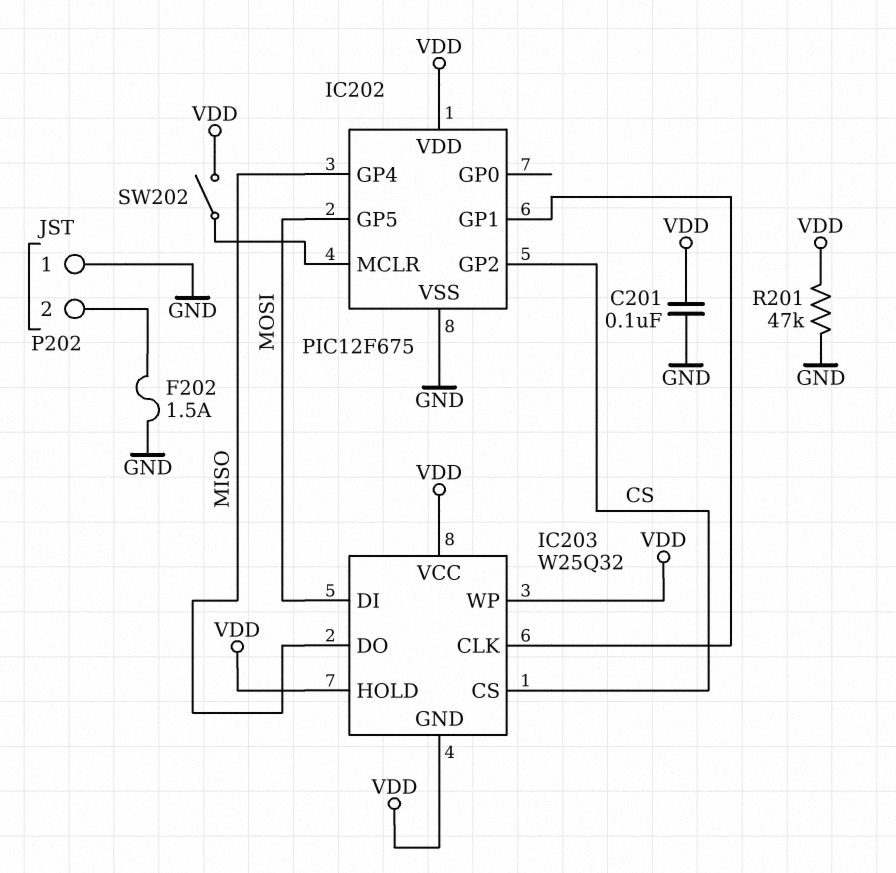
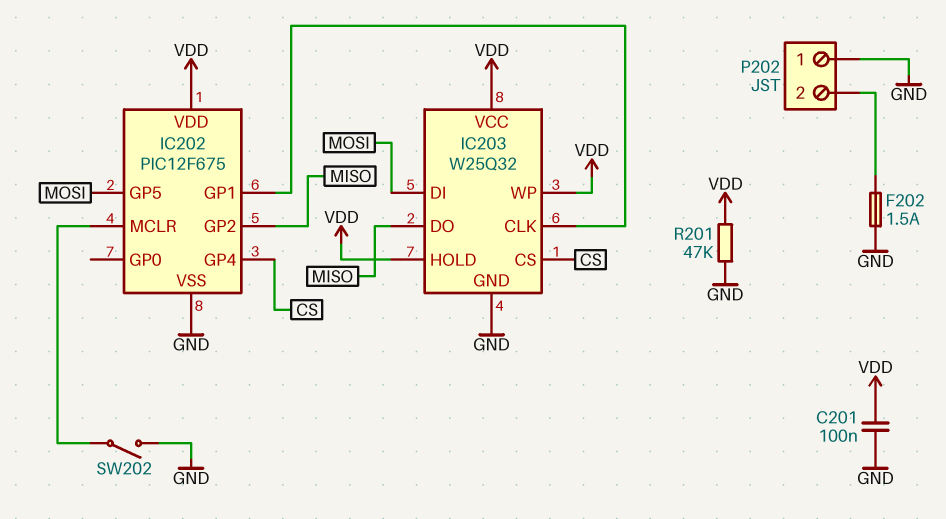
IC202 pin GP2: CS -> MISO
IC202 pin GP4: MISO -> CS
IC203 pin GND: VDD -> GND
SW202: switch (IC202/MCLR, VDD) -> switch (GND, IC202/MCLR)

